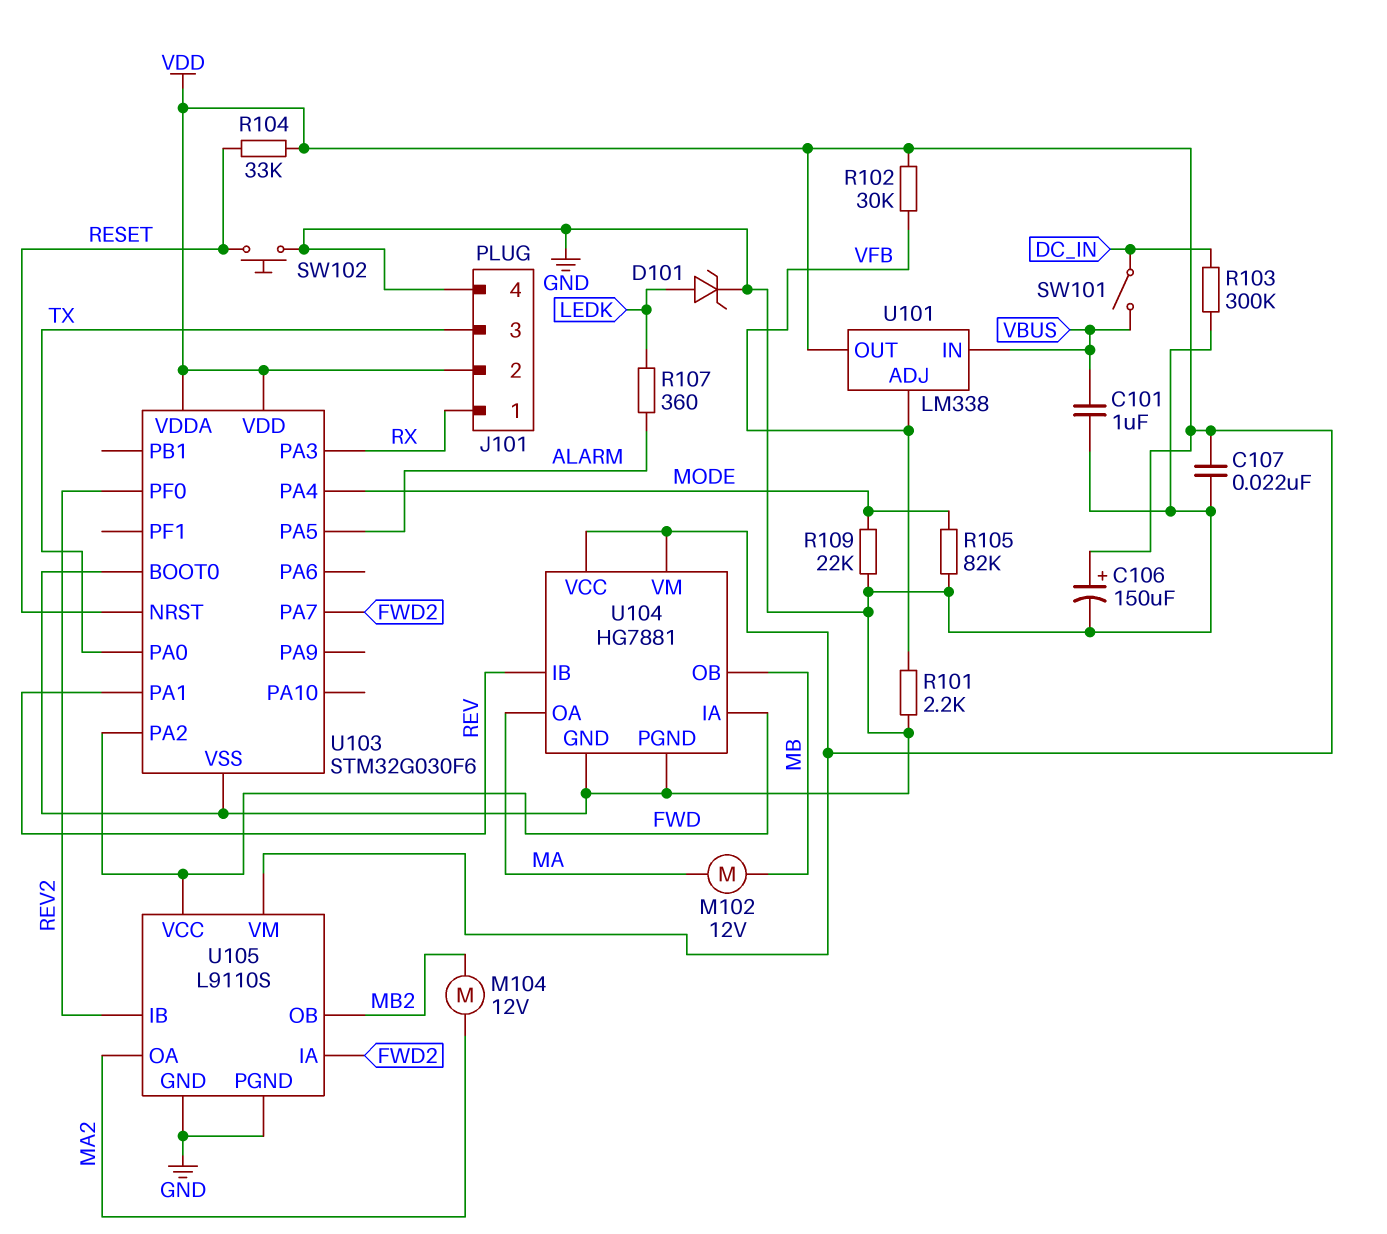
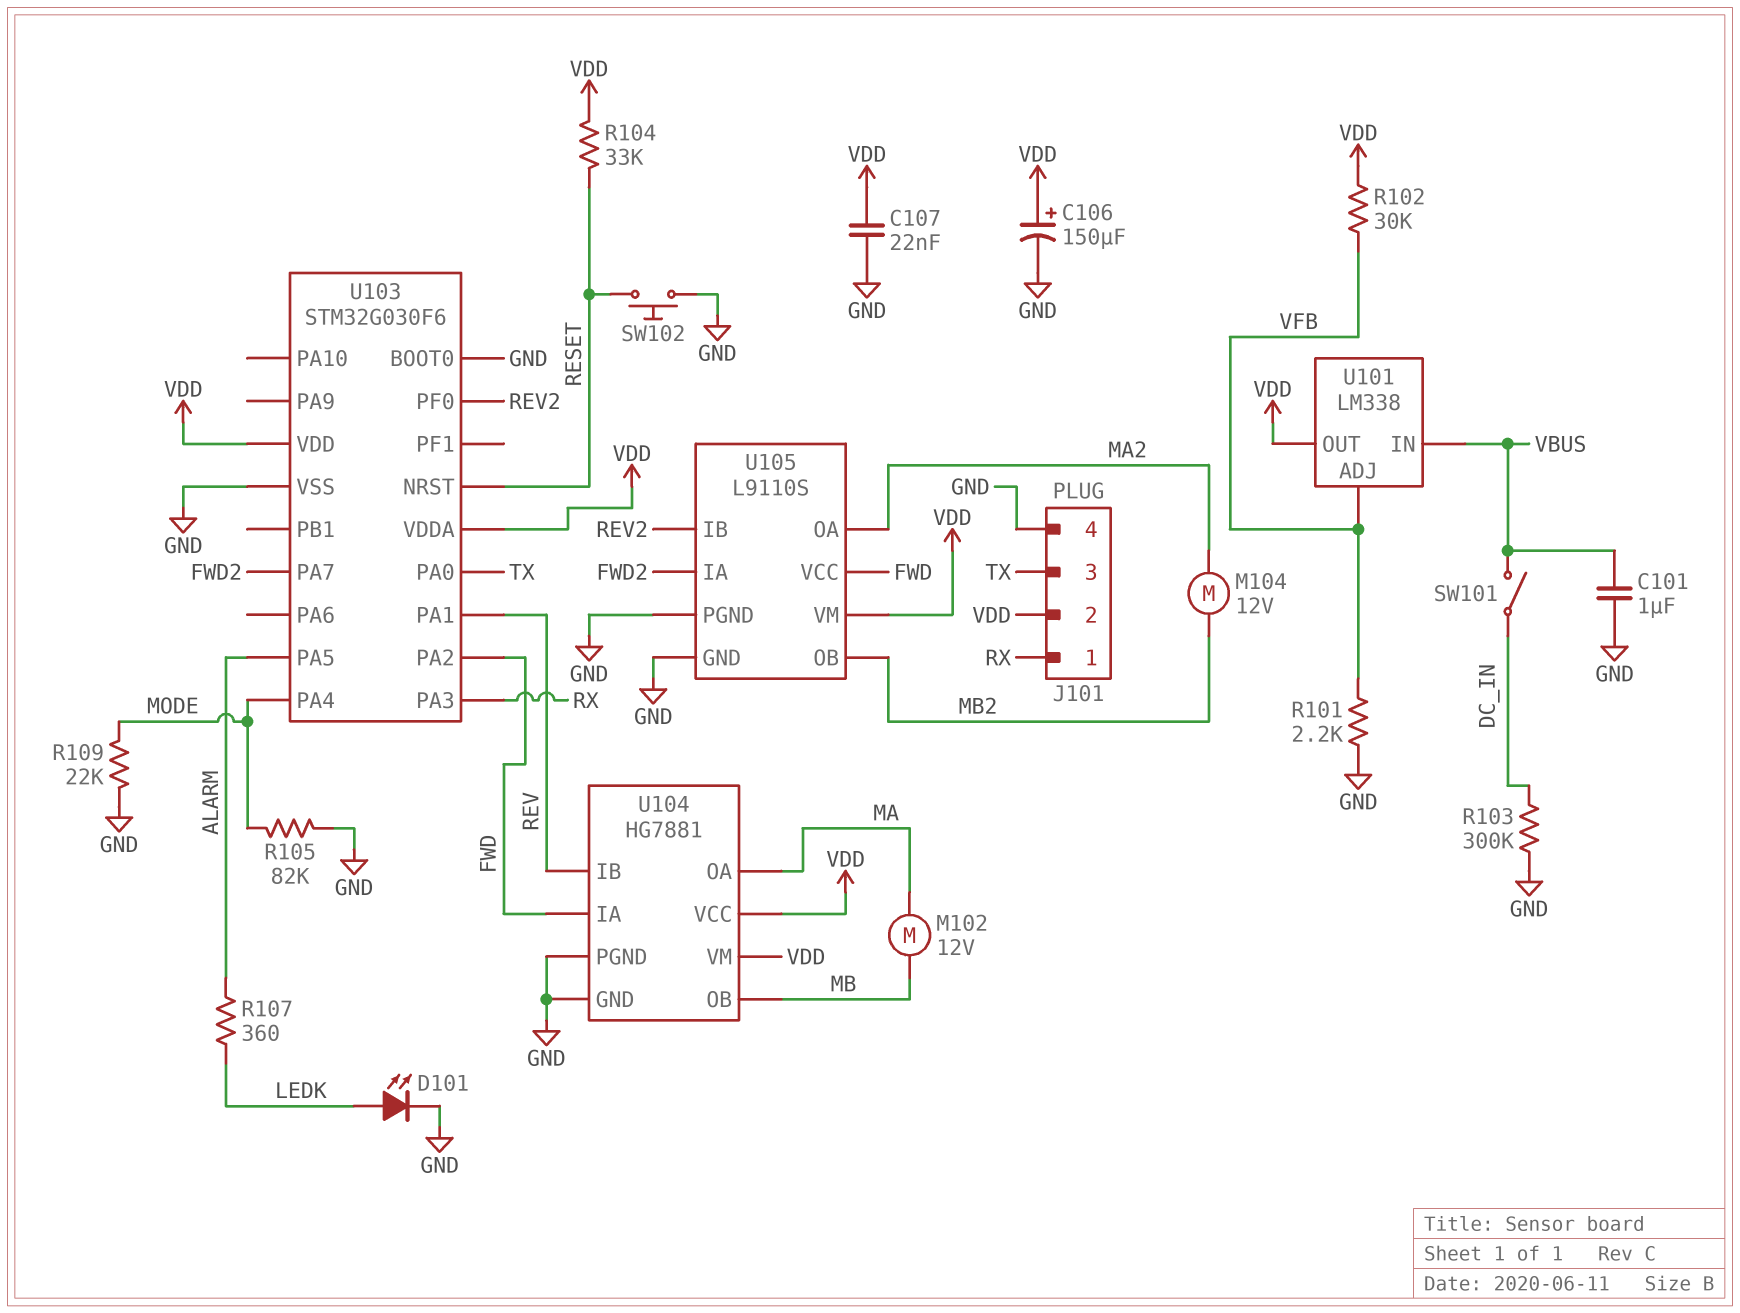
D101: zener (A LEDK, K GND) -> LED (A LEDK, K GND)

